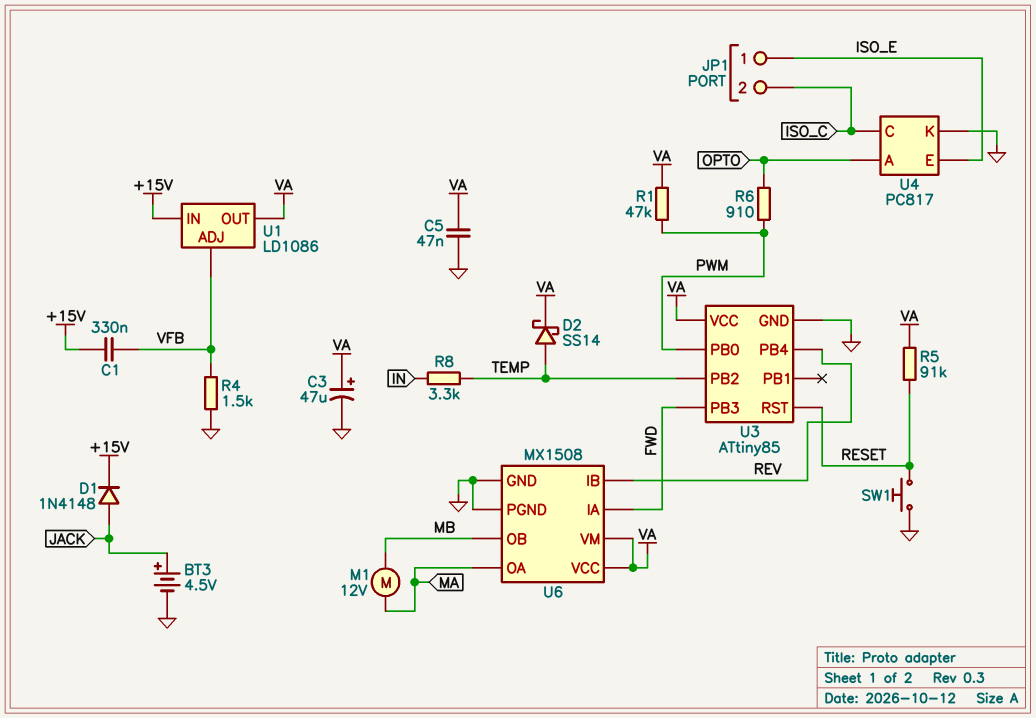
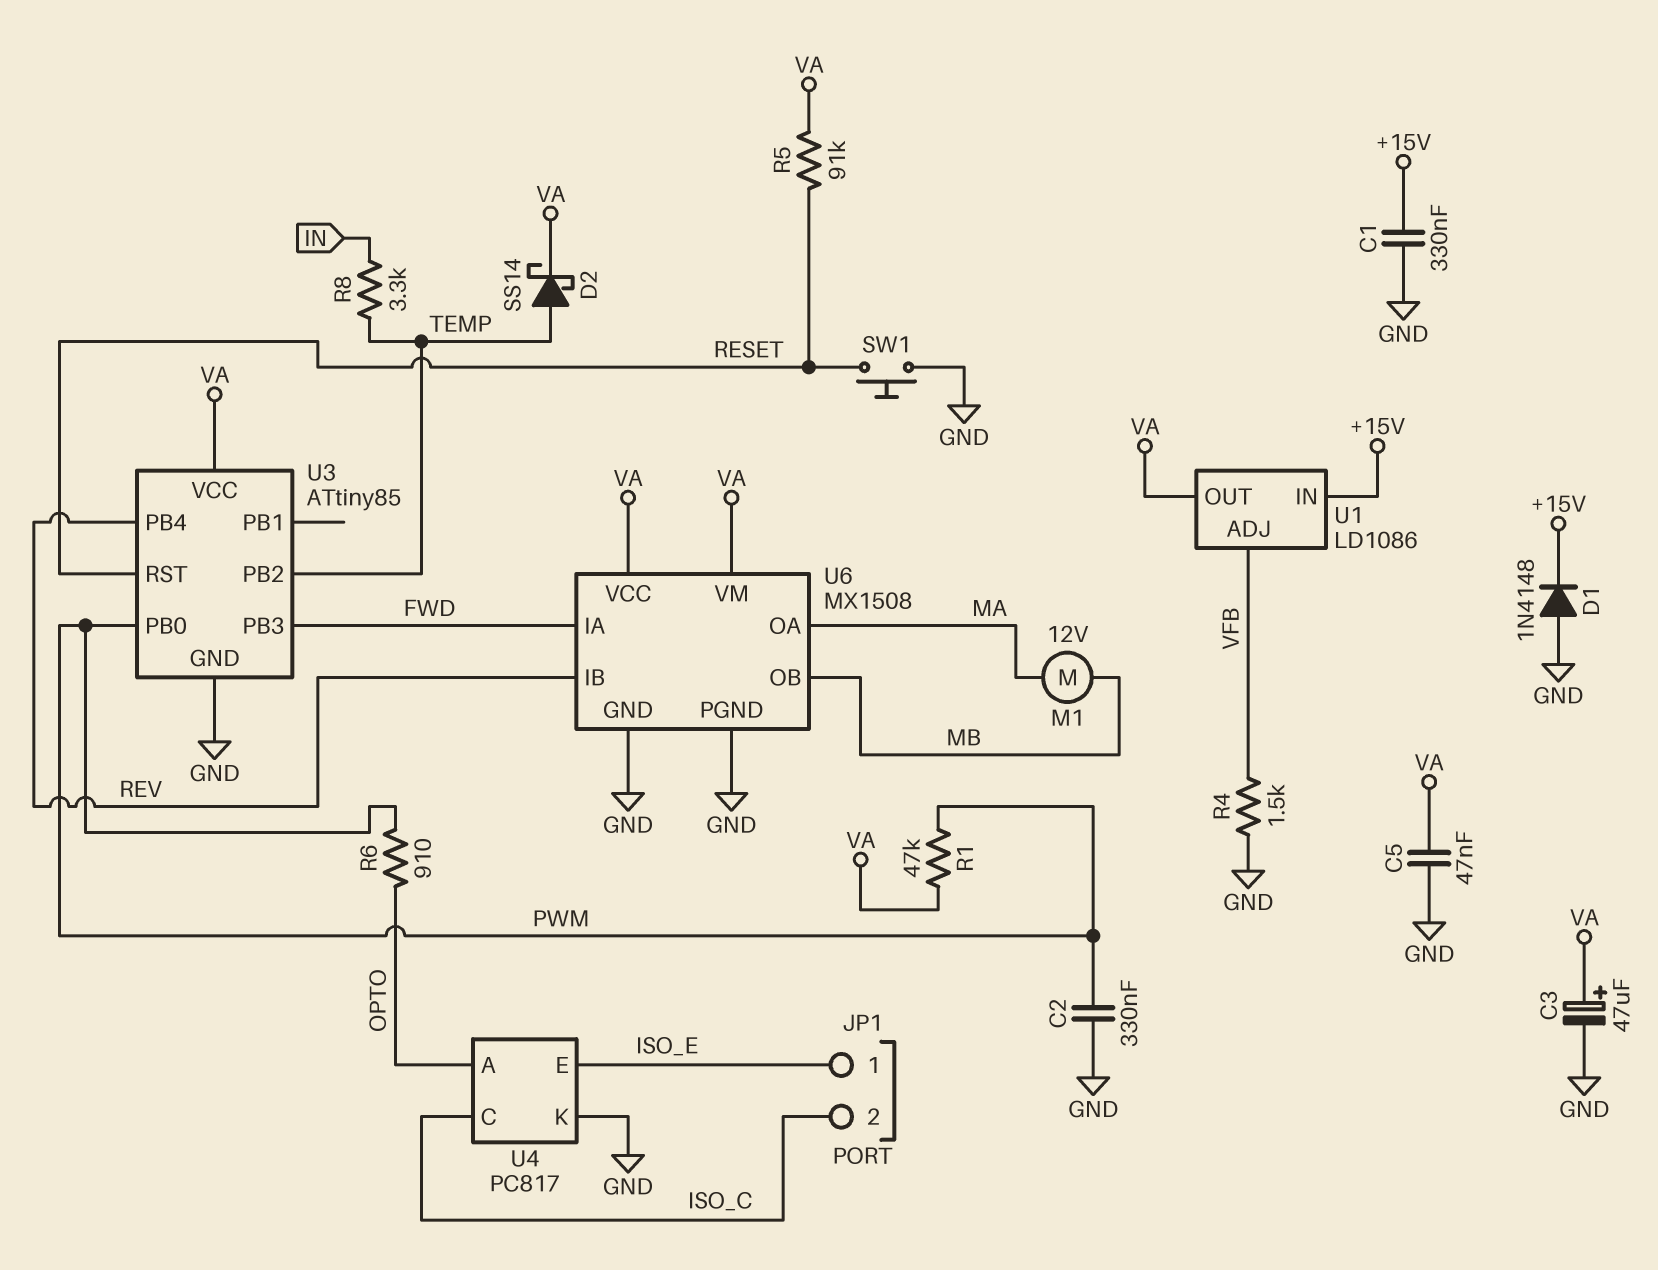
BT3: 4.5V (plus JACK, minus GND) -> none
C1: 330nF (+15V, VFB) -> 330nF (+15V, GND)
C2: none -> 330nF (GND, PWM)
D1: diode 1N4148 (A JACK, K +15V) -> diode 1N4148 (A GND, K +15V)

